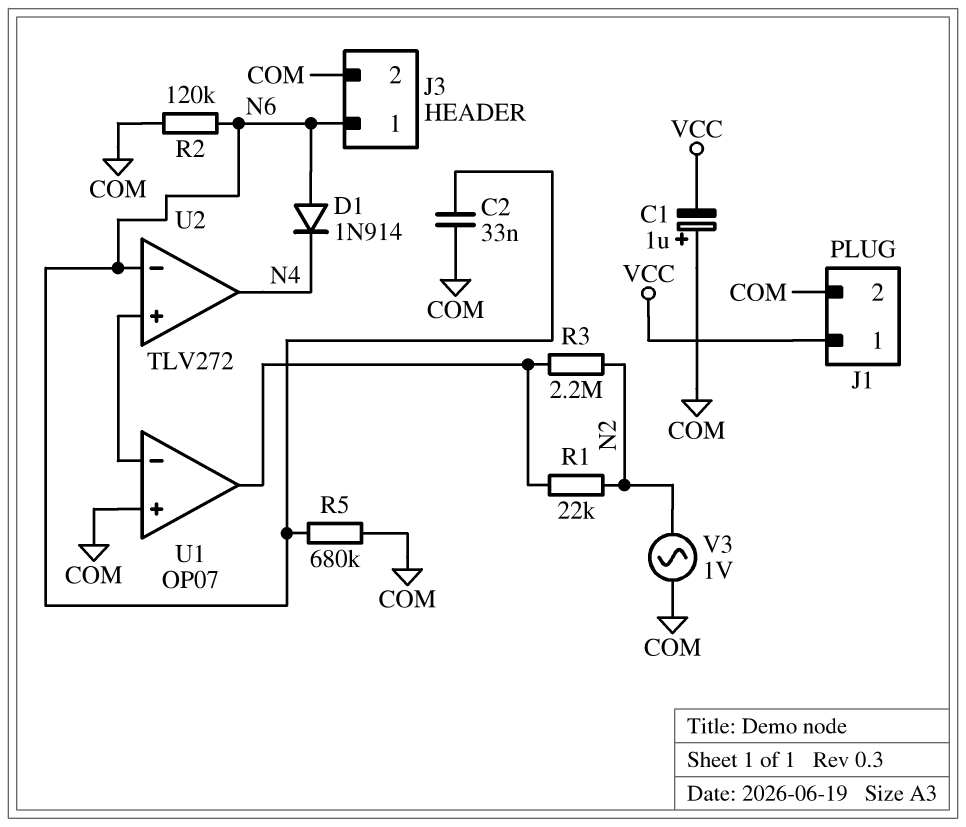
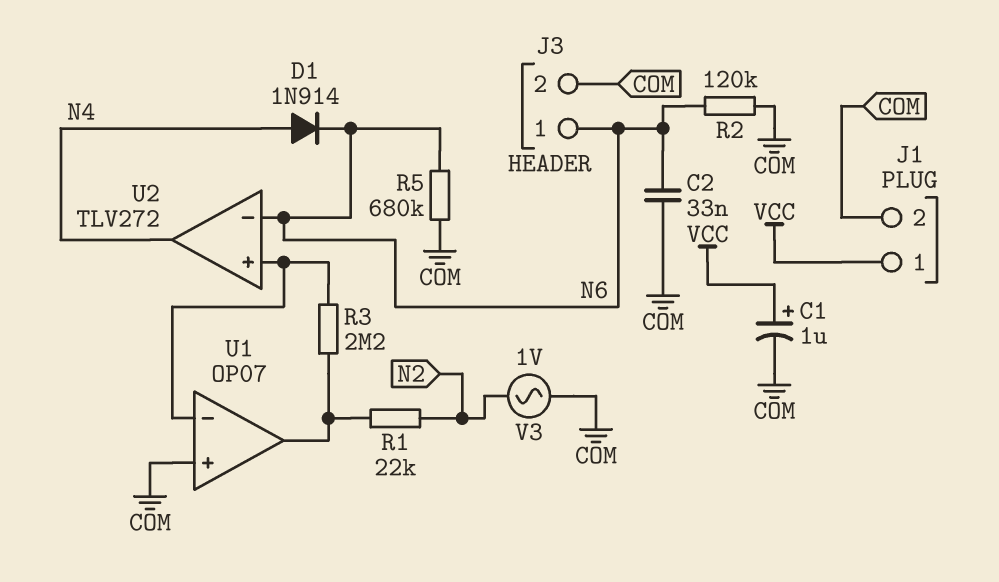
C1: 1uF (plus COM, minus VCC) -> 1uF (plus VCC, minus COM)
D1: diode 1N914 (A N6, K N4) -> diode 1N914 (A N4, K N6)
R3: 2.2M (N2, U1/out) -> 2.2M (U1/in-, U1/out)

